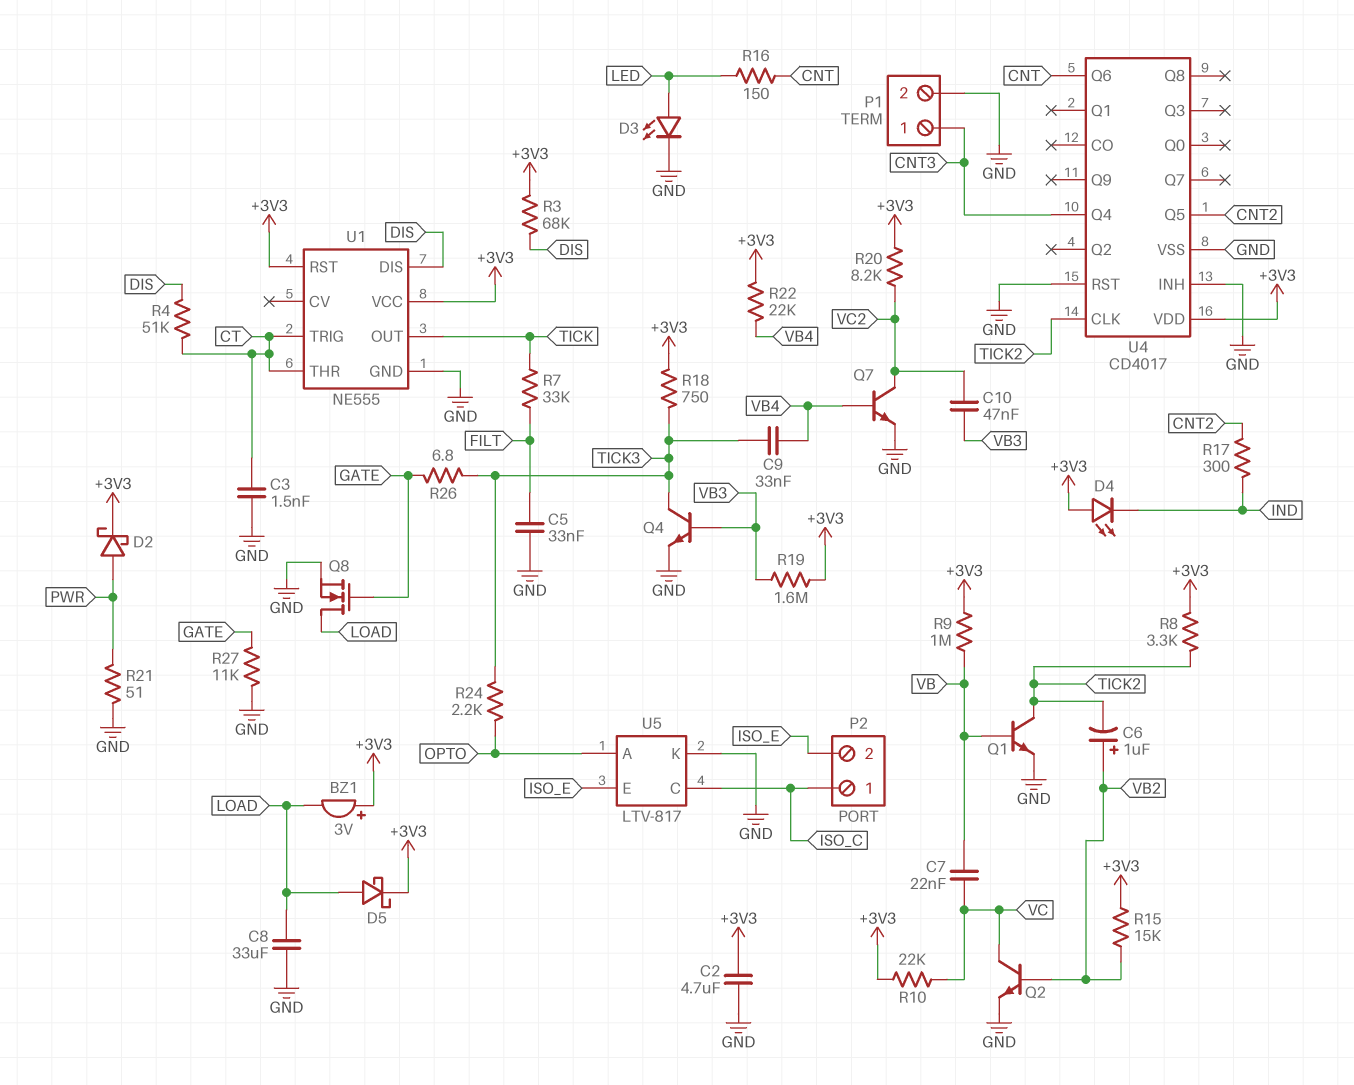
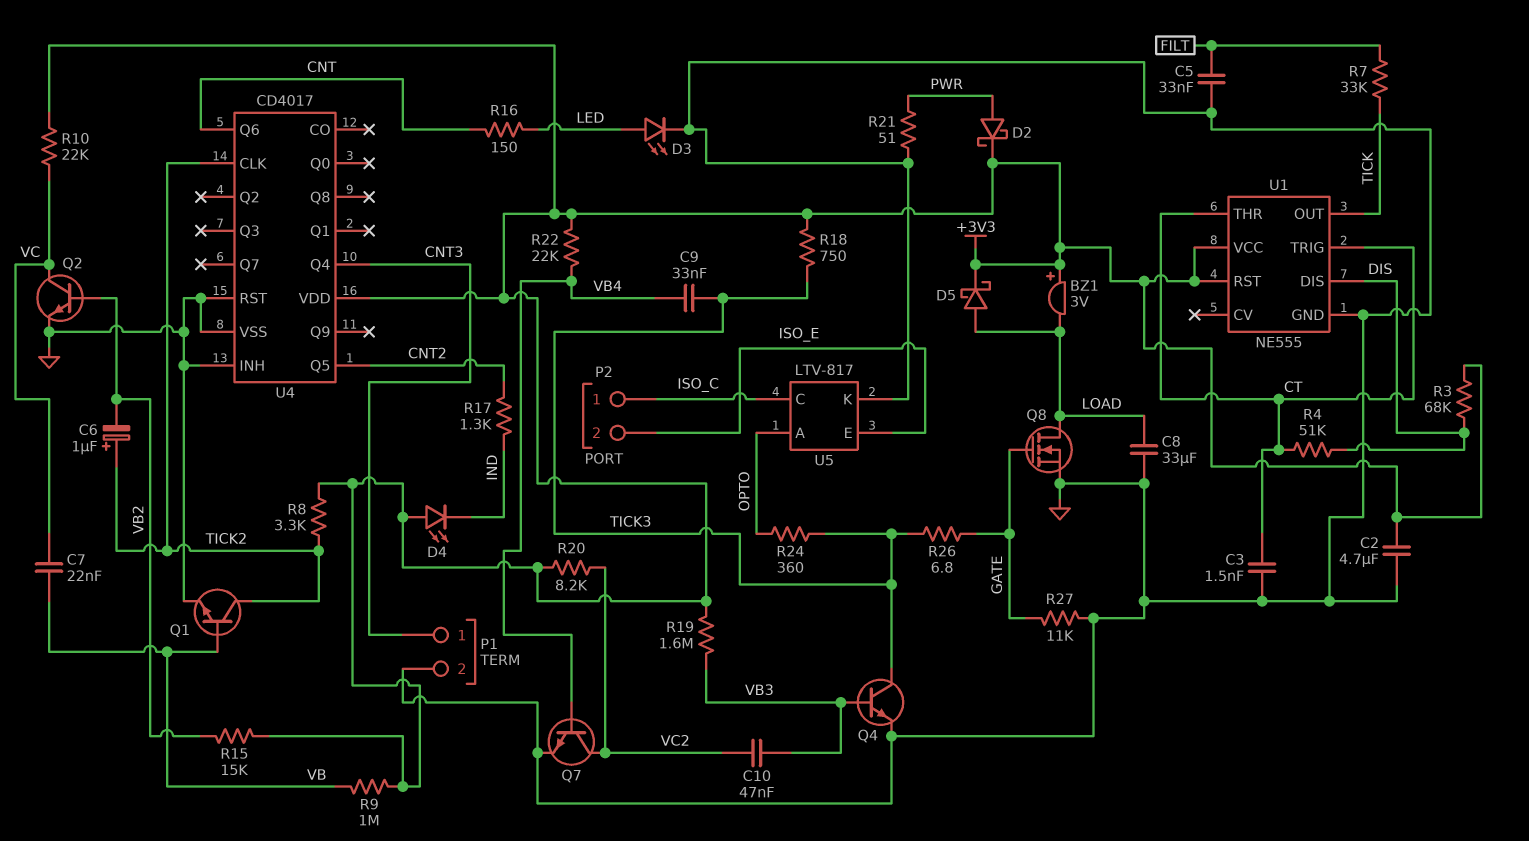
C6: 1uF (plus VB2, minus TICK2) -> 1uF (plus TICK2, minus VB2)
R17: 300 (CNT2, IND) -> 1.3k (CNT2, IND)
R24: 2.2k (OPTO, TICK3) -> 360 (OPTO, TICK3)

